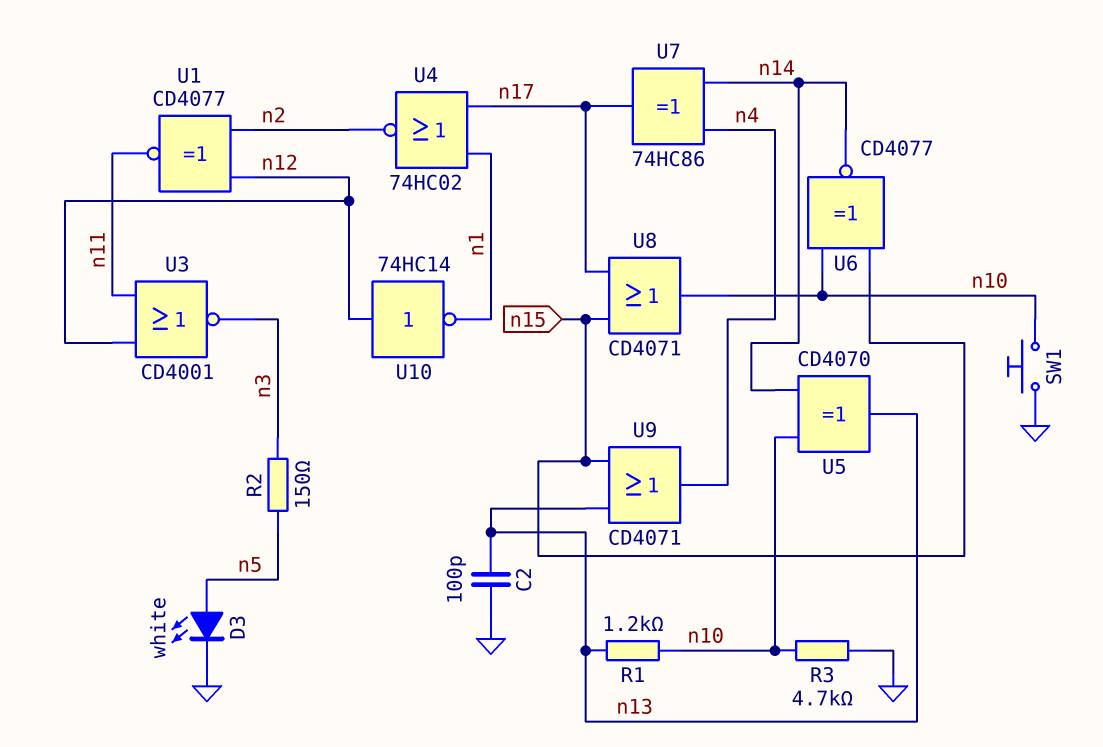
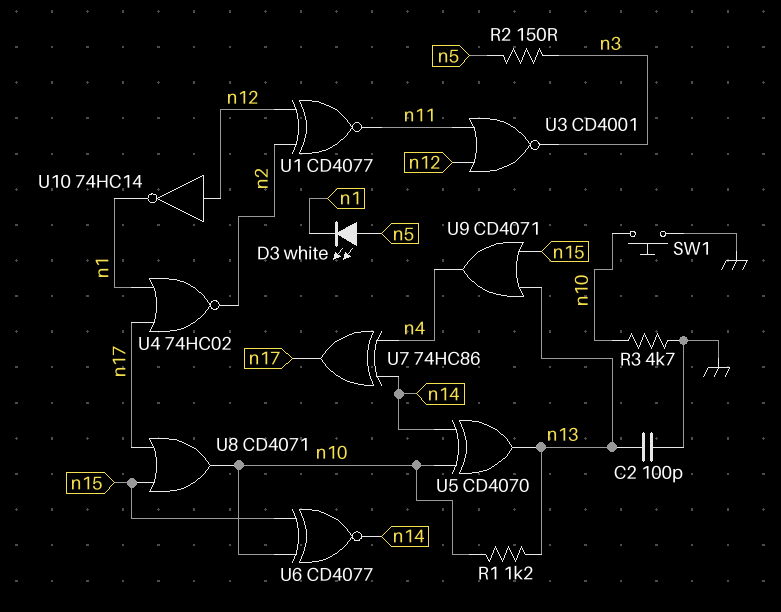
D3: LED white (A n5, K GND) -> LED white (A n5, K n1)

